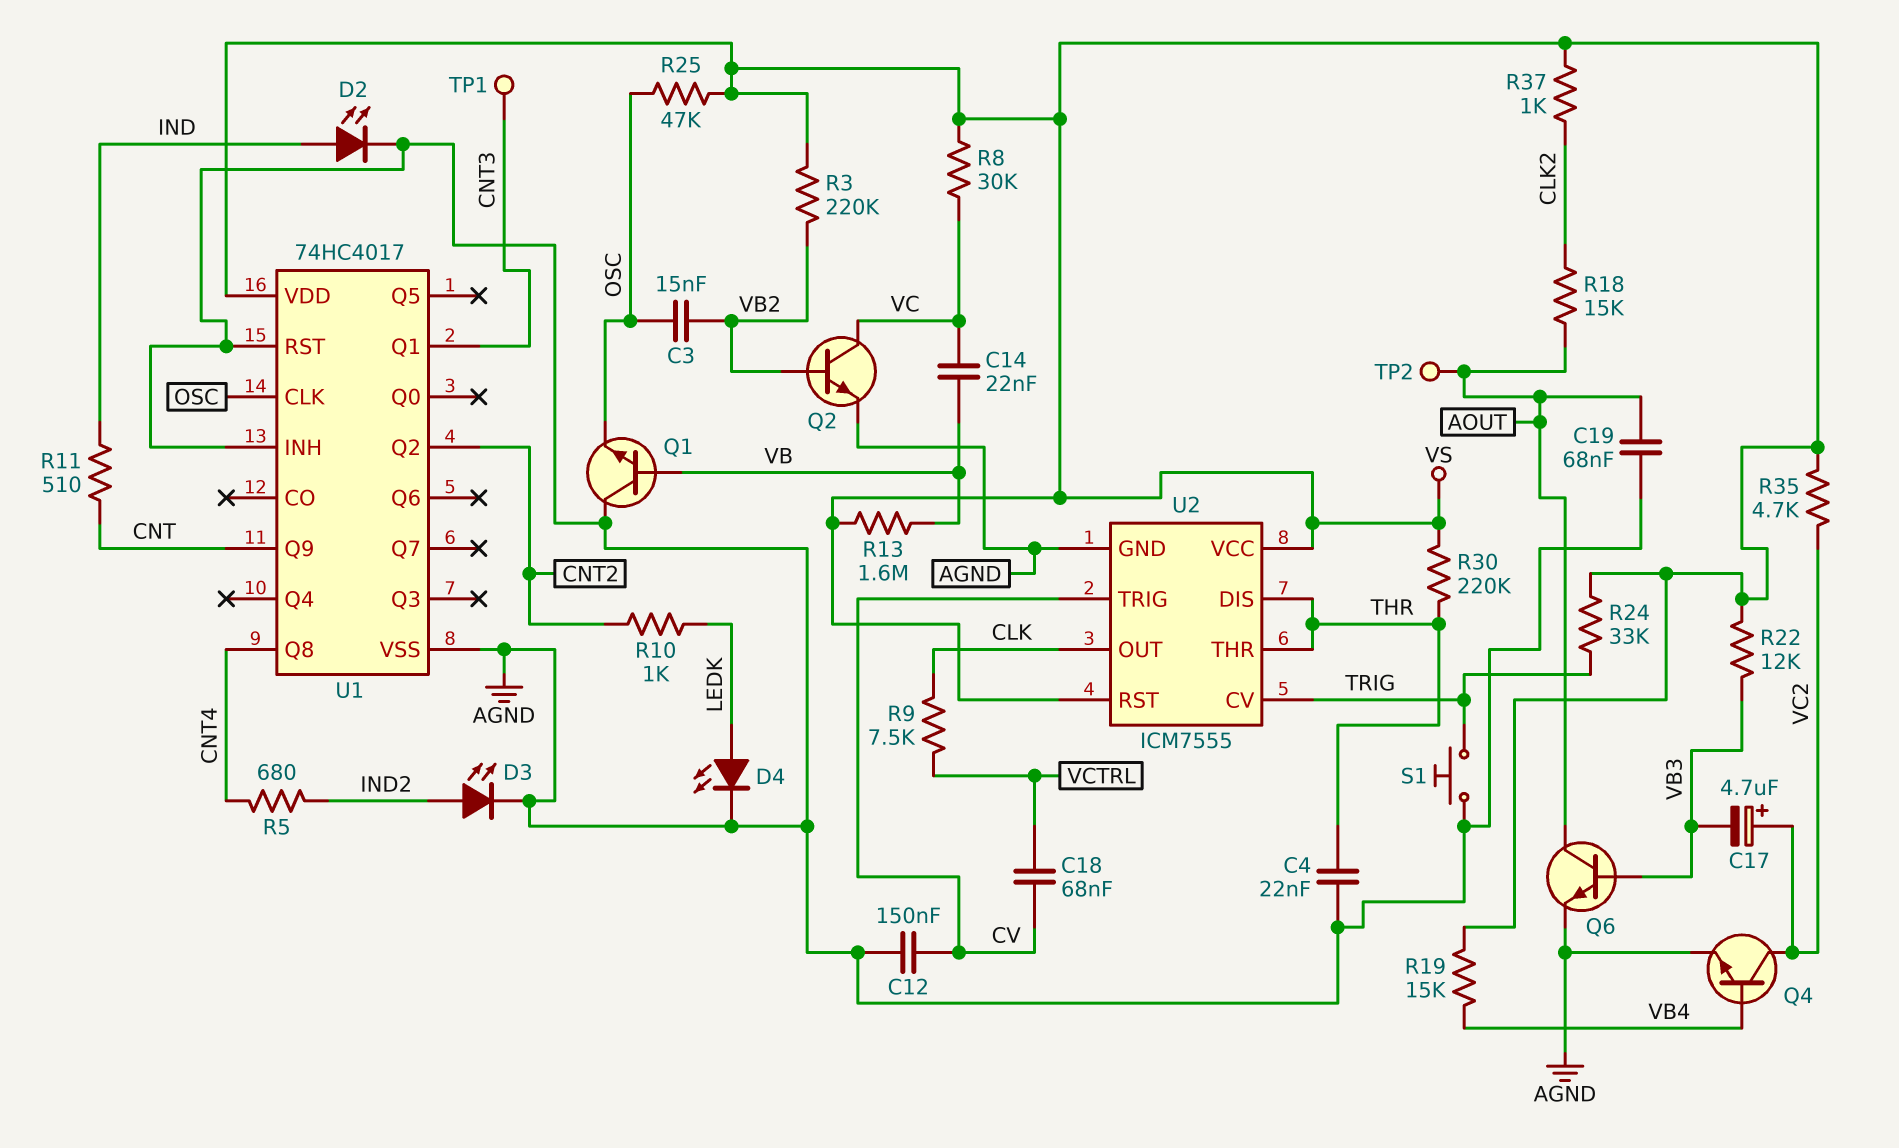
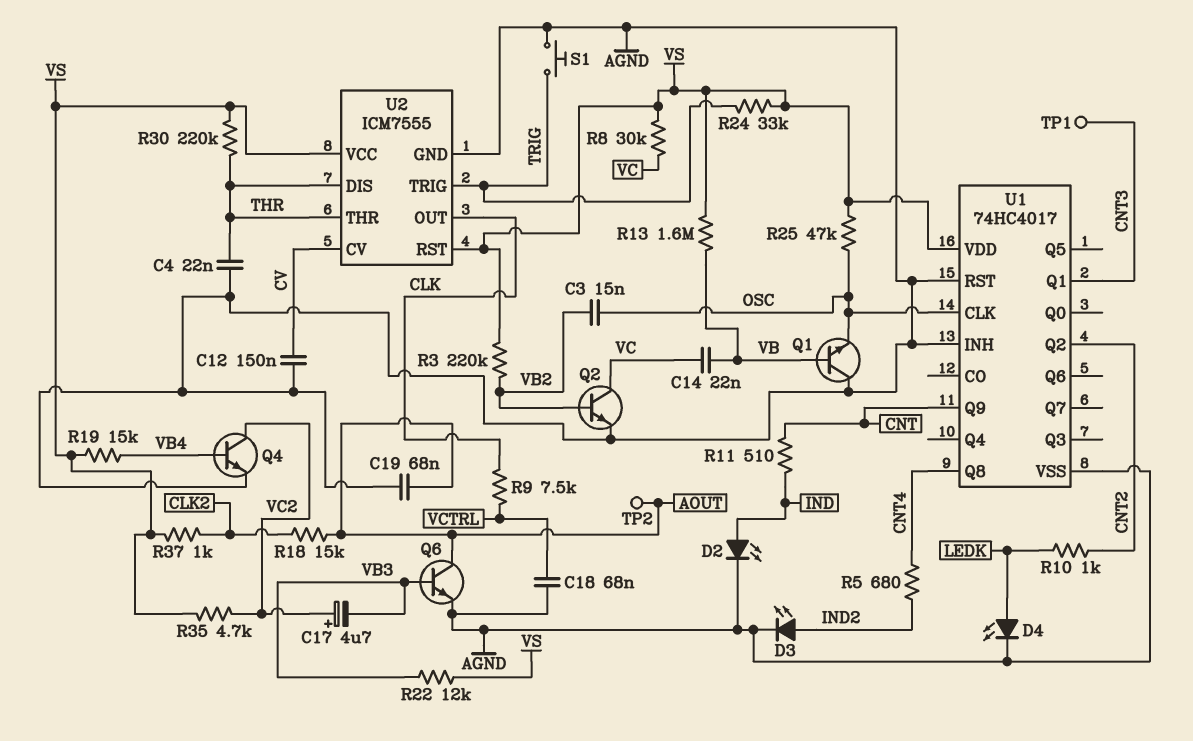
C18: 68nF (CV, VCTRL) -> 68nF (AGND, VCTRL)
U2 pin CV: TRIG -> CV
U2 pin TRIG: CV -> TRIG

